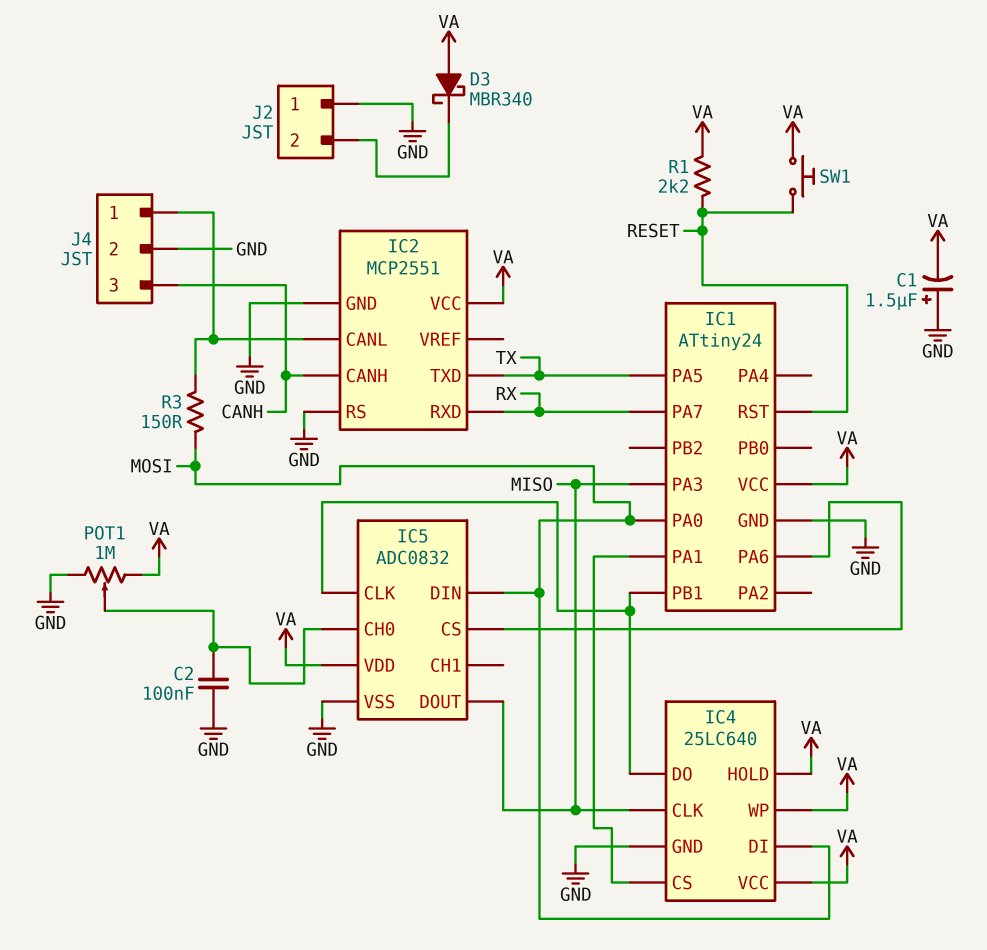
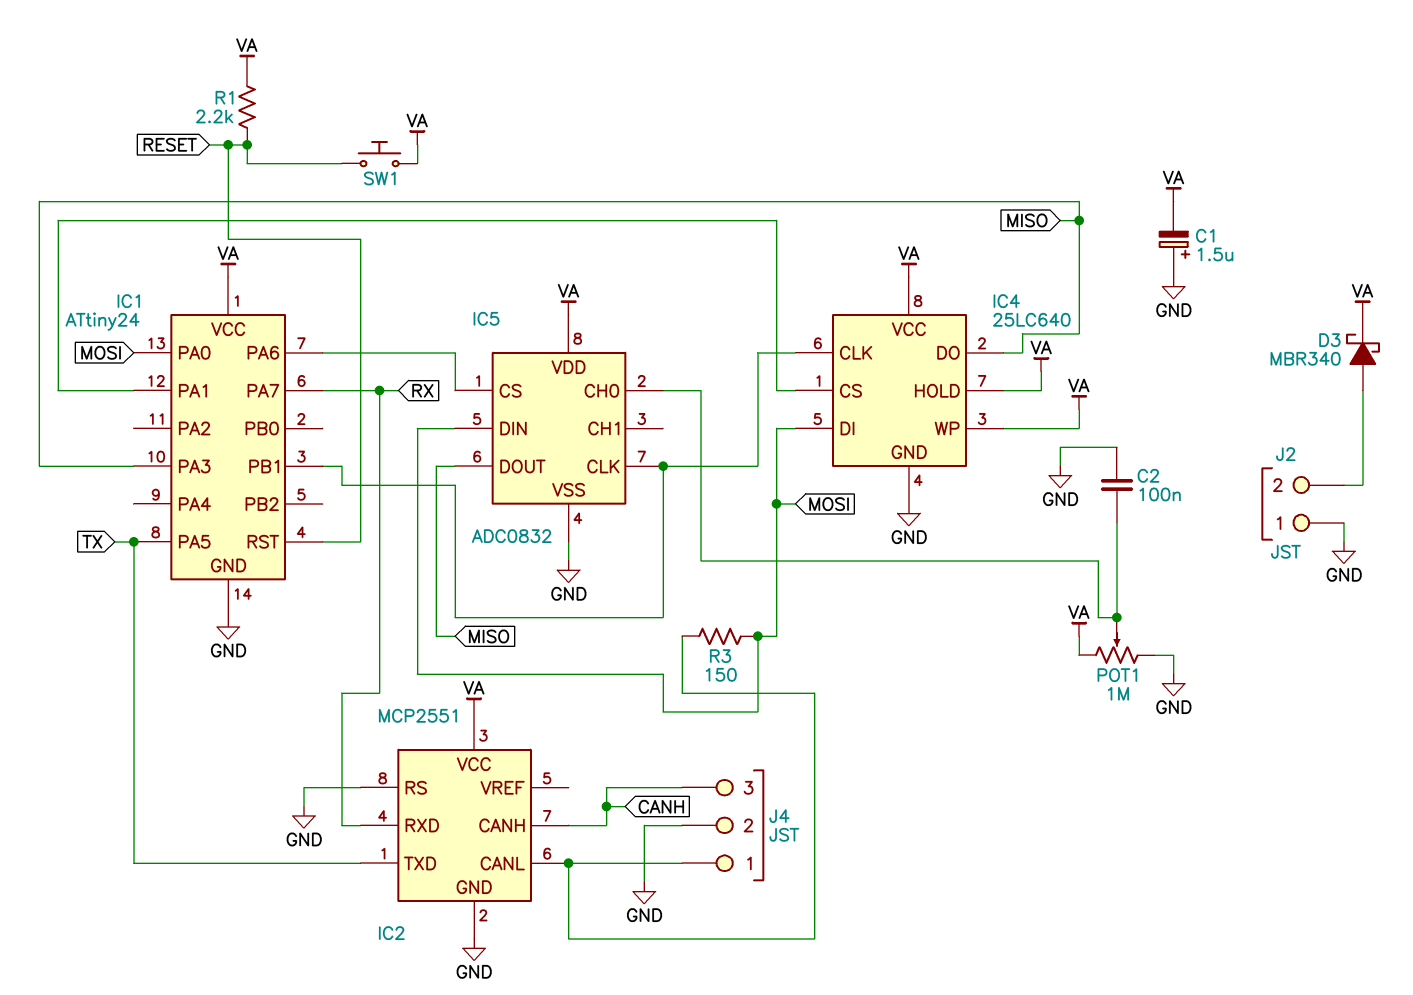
D3: schottky MBR340 (A VA, K J2/2) -> schottky MBR340 (A J2/2, K VA)
IC4 pin CLK: MISO -> IC1/PB1
IC4 pin DO: IC1/PB1 -> MISO

